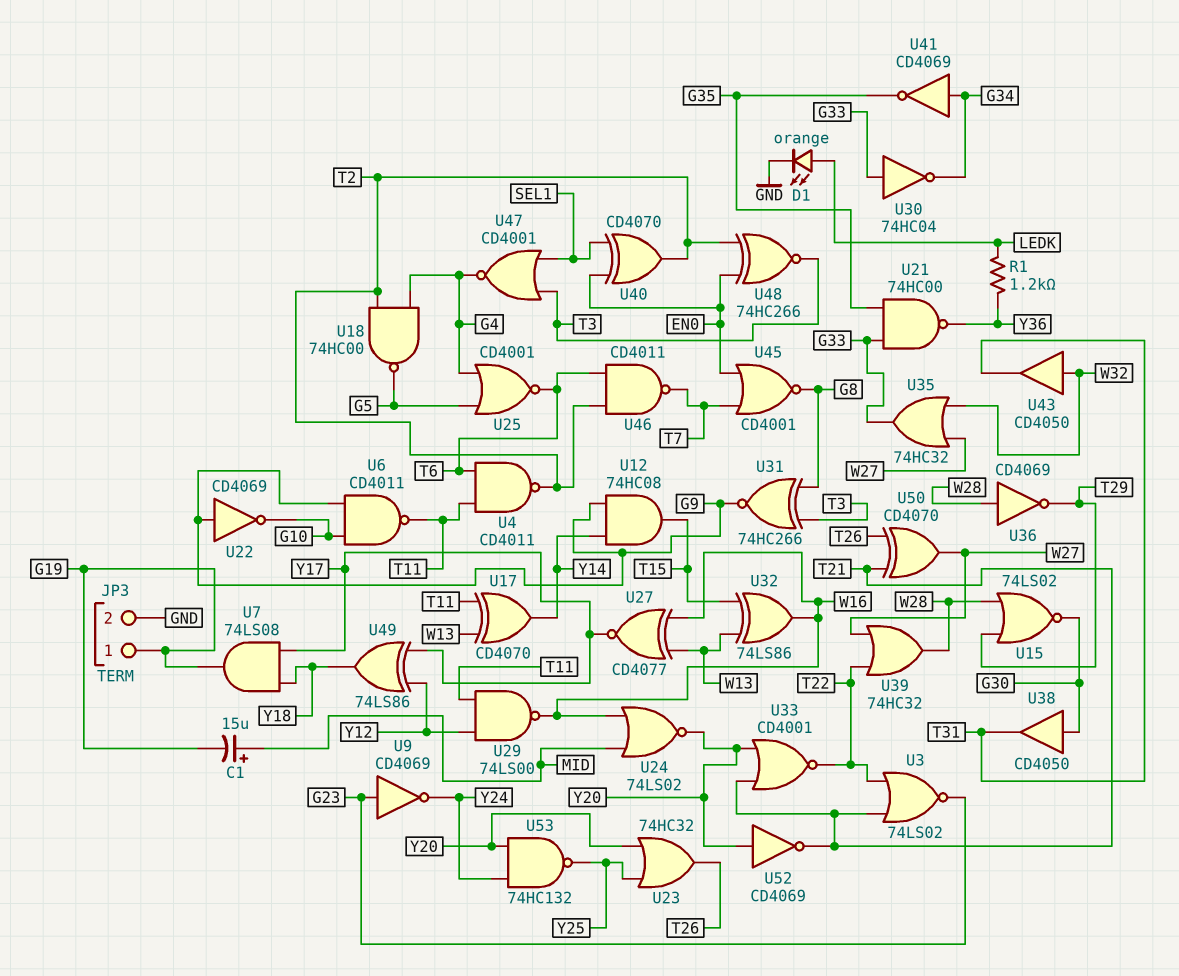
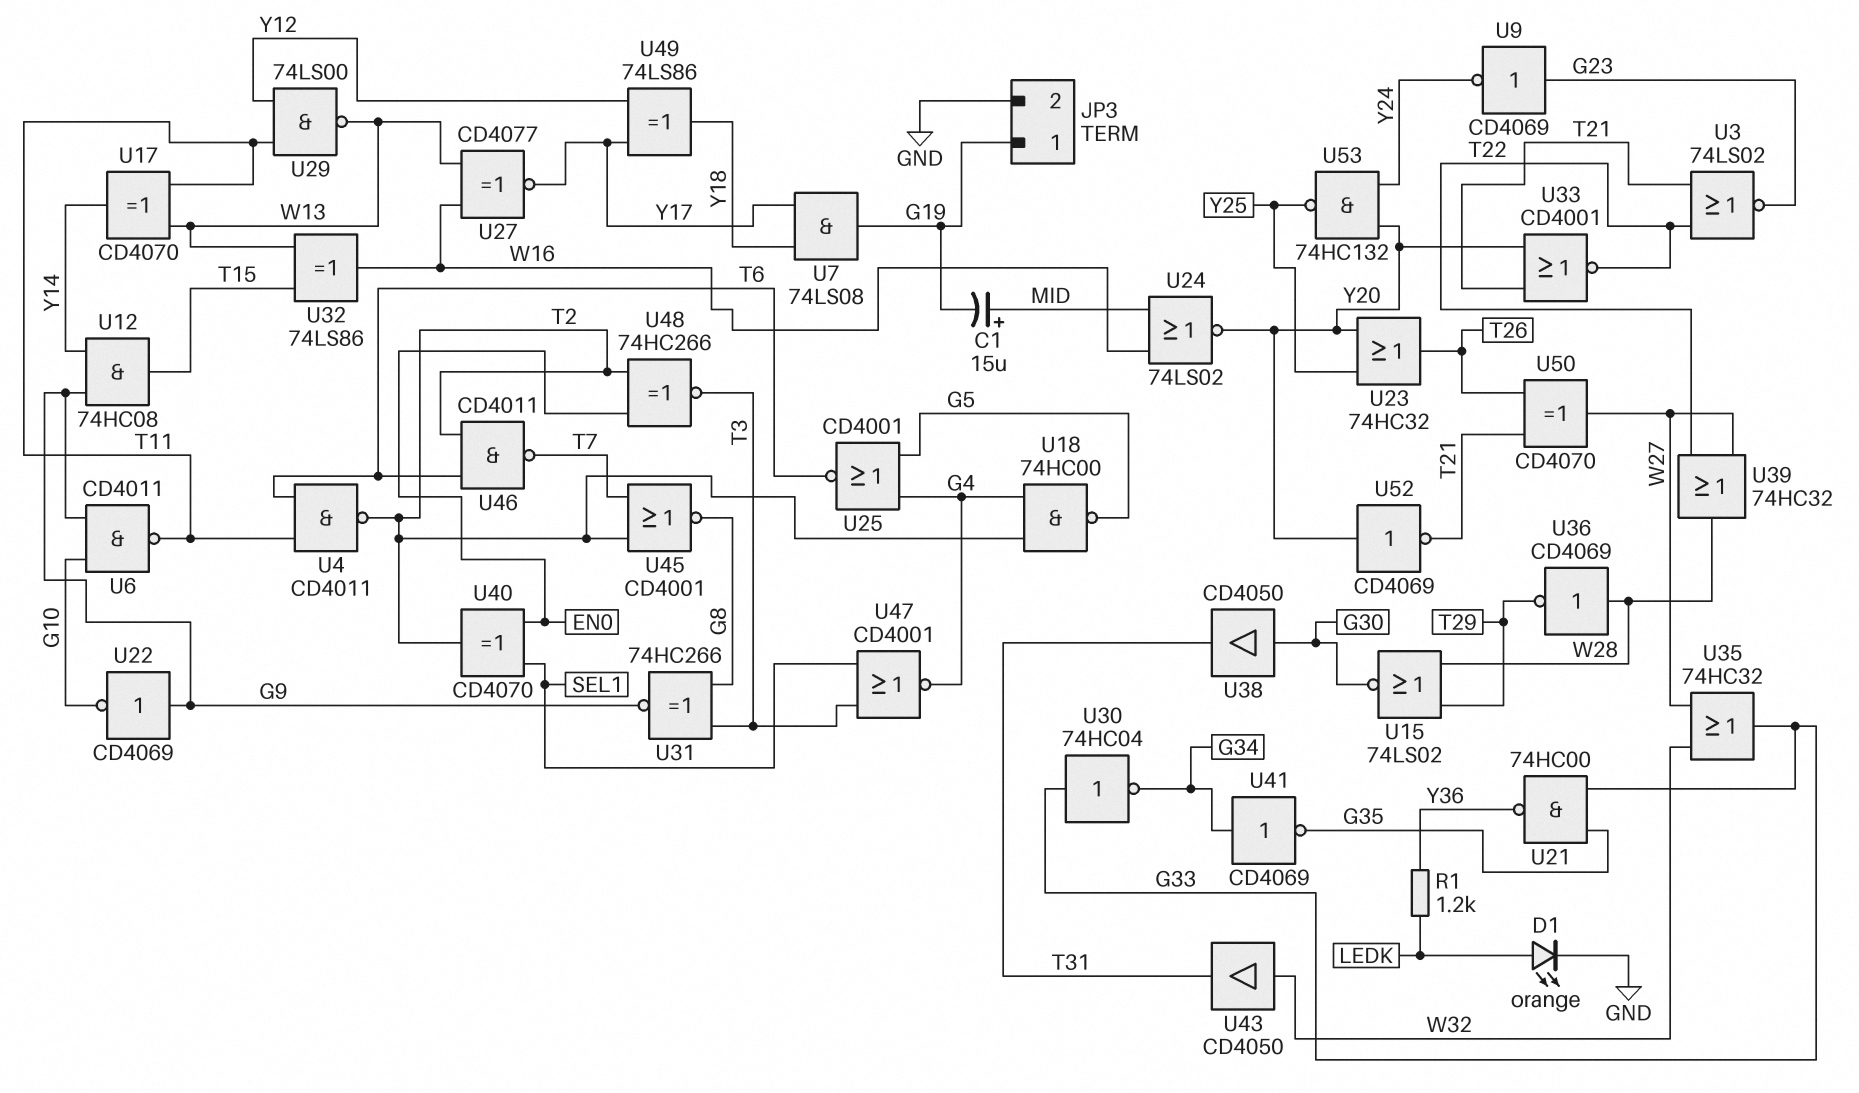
U29: NAND 74LS00 (in T11, in Y12, out W16) -> NAND 74LS00 (in T11, in Y12, out W13)
U45: NOR CD4001 (in EN0, in T7, out G8) -> NOR CD4001 (in T2, in T7, out G8)

